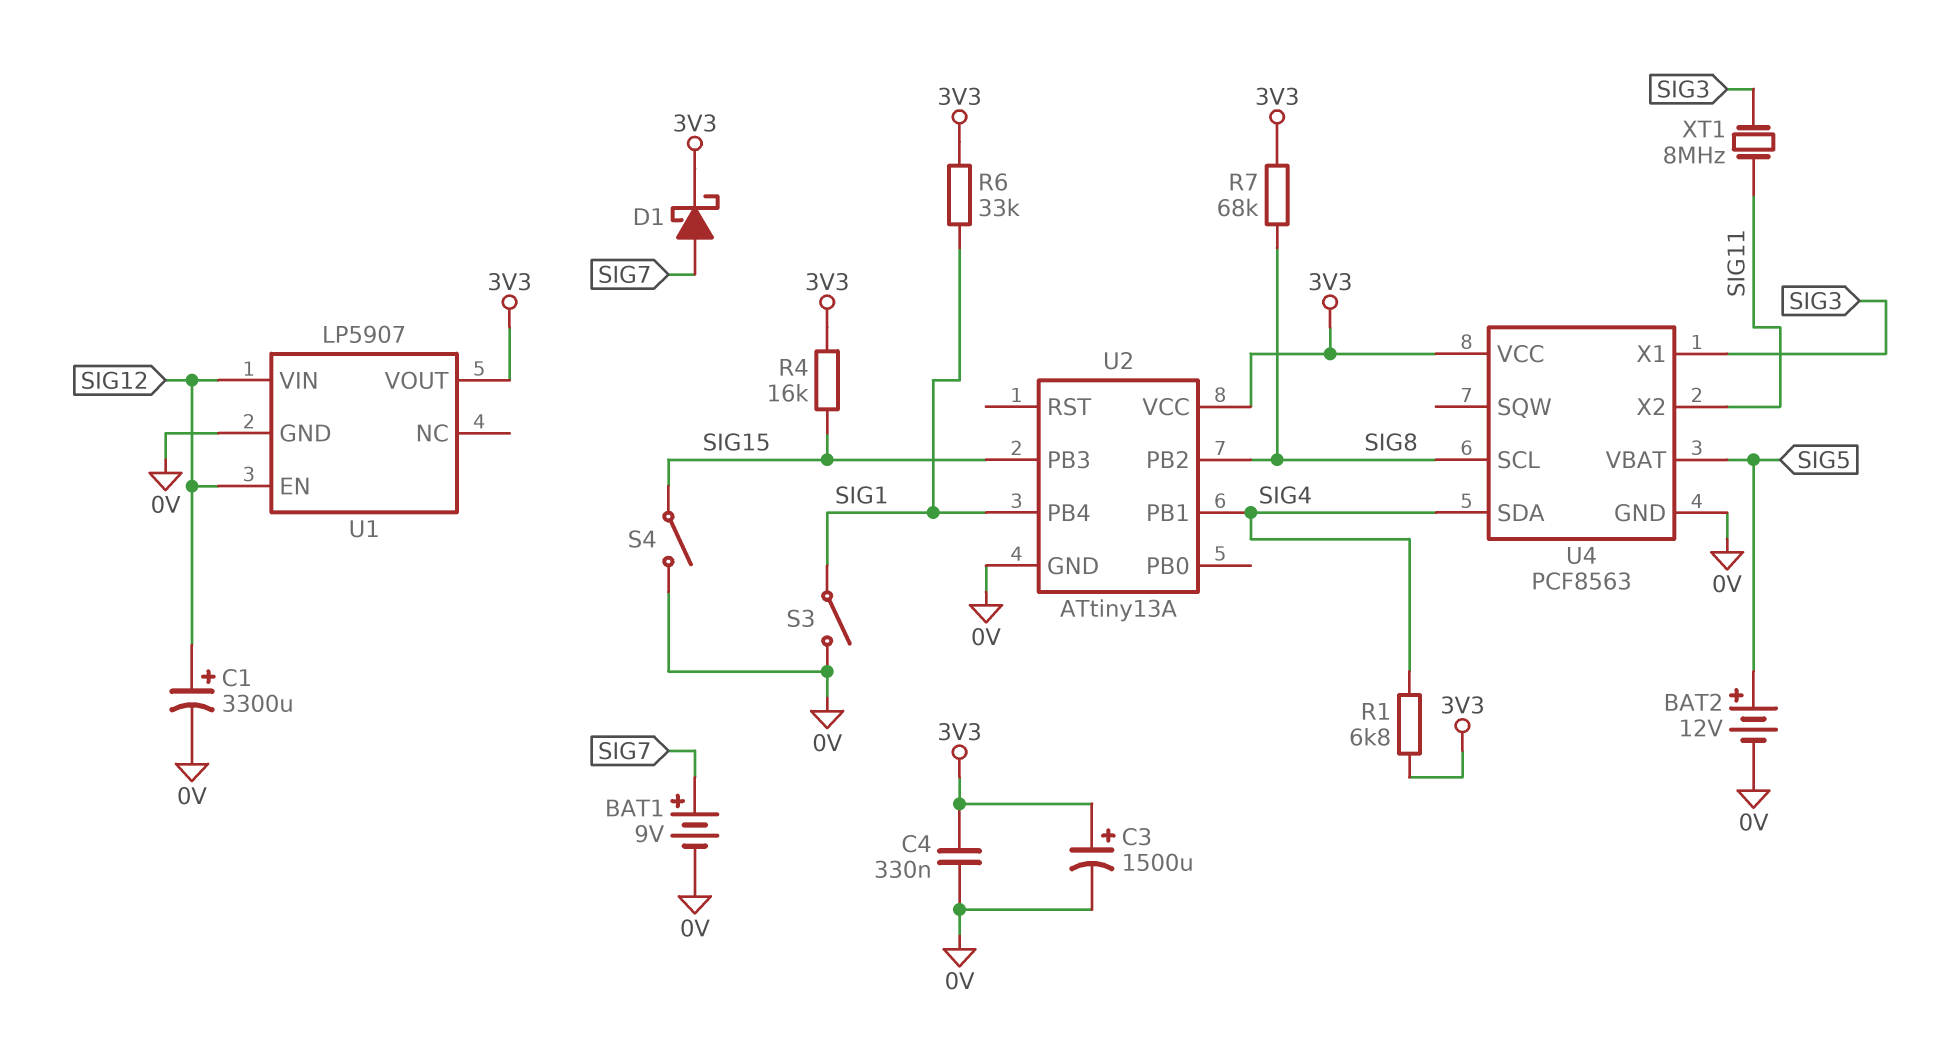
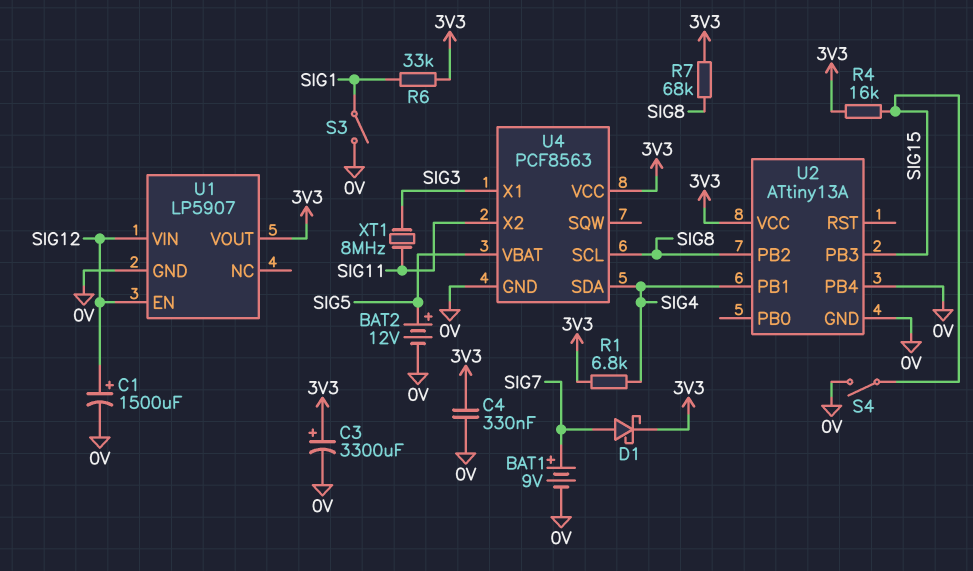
C1: 3300uF (plus SIG12, minus 0V) -> 1500uF (plus SIG12, minus 0V)
C3: 1500uF (plus 3V3, minus 0V) -> 3300uF (plus 3V3, minus 0V)
U2 pin PB4: SIG1 -> 0V

